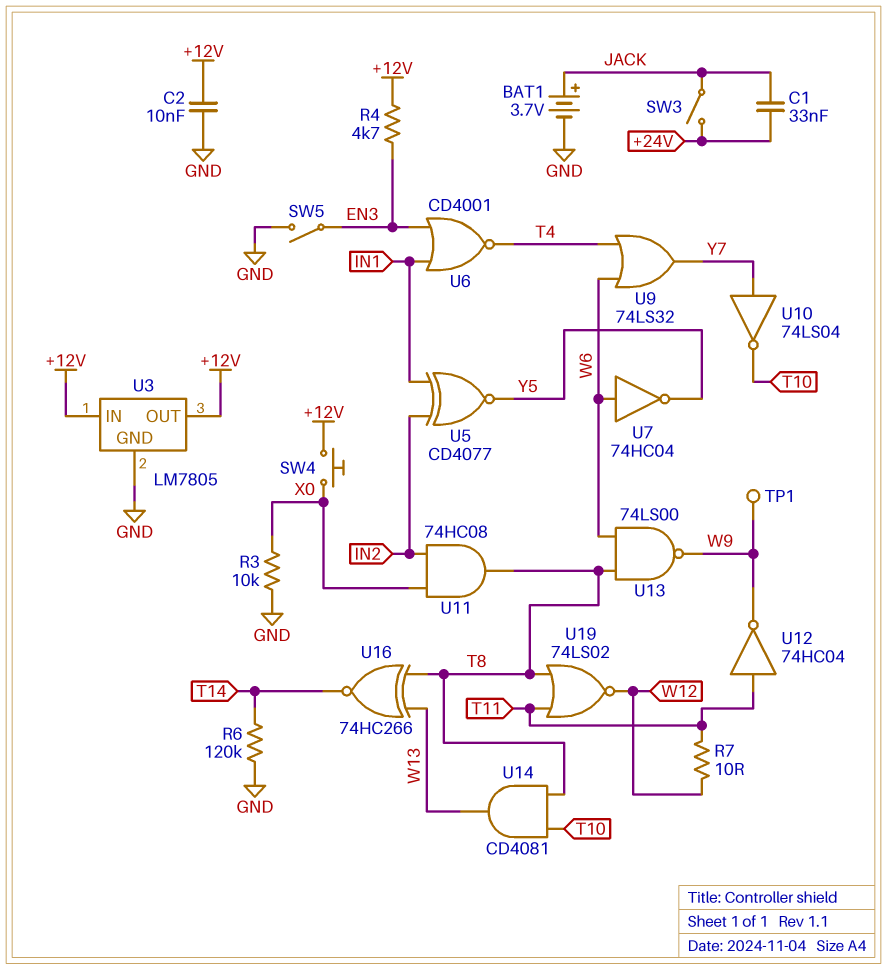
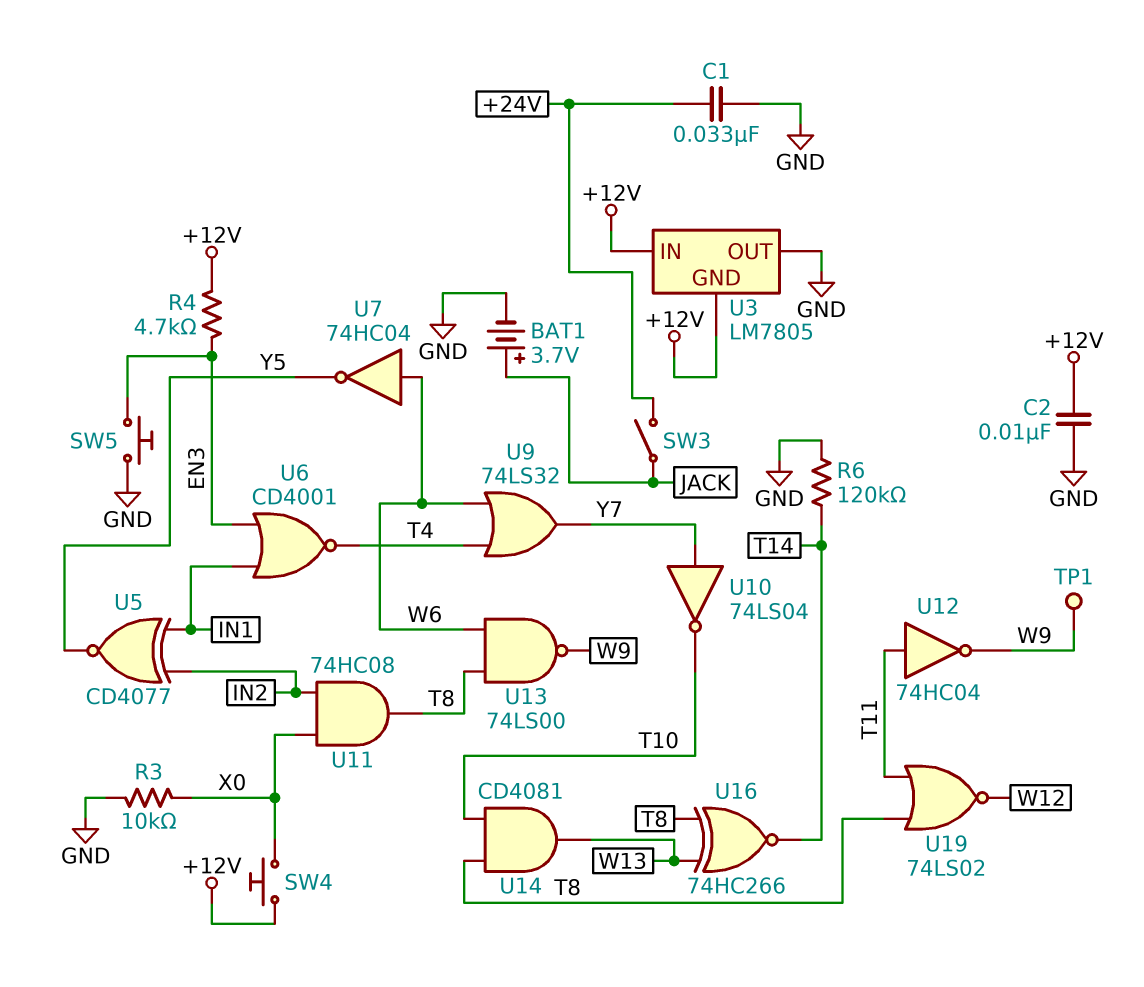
C1: 33nF (+24V, JACK) -> 33nF (+24V, GND)
R7: 10 (T11, W12) -> none
SW5: switch (EN3, GND) -> button (EN3, GND)
U3 pin GND: GND -> +12V
U3 pin OUT: +12V -> GND

